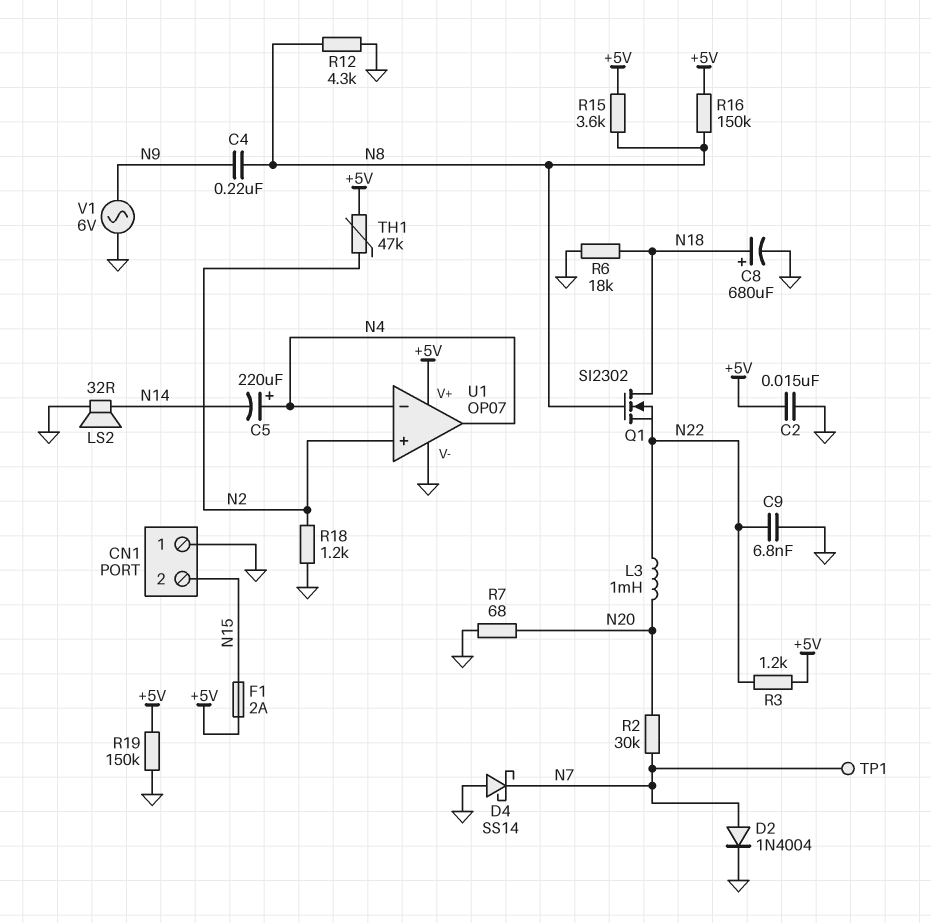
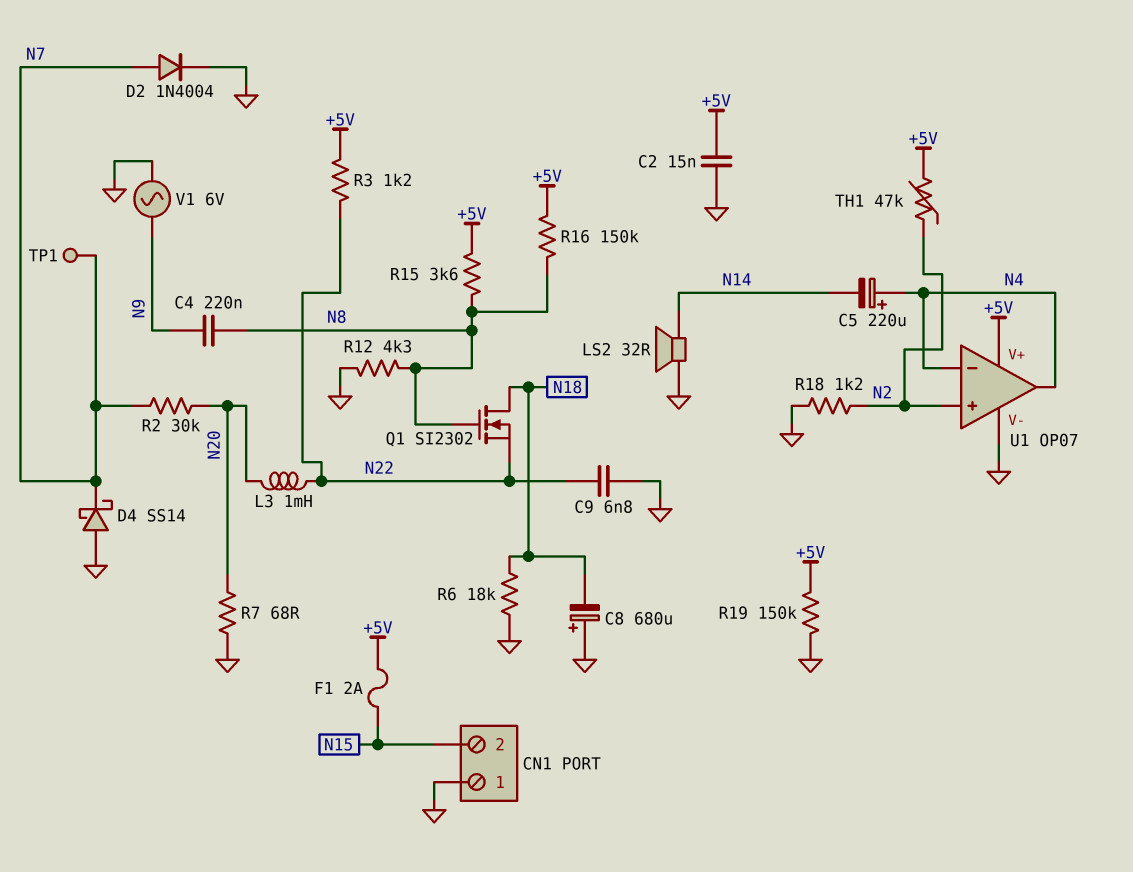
C8: 680uF (plus N18, minus GND) -> 680uF (plus GND, minus N18)

